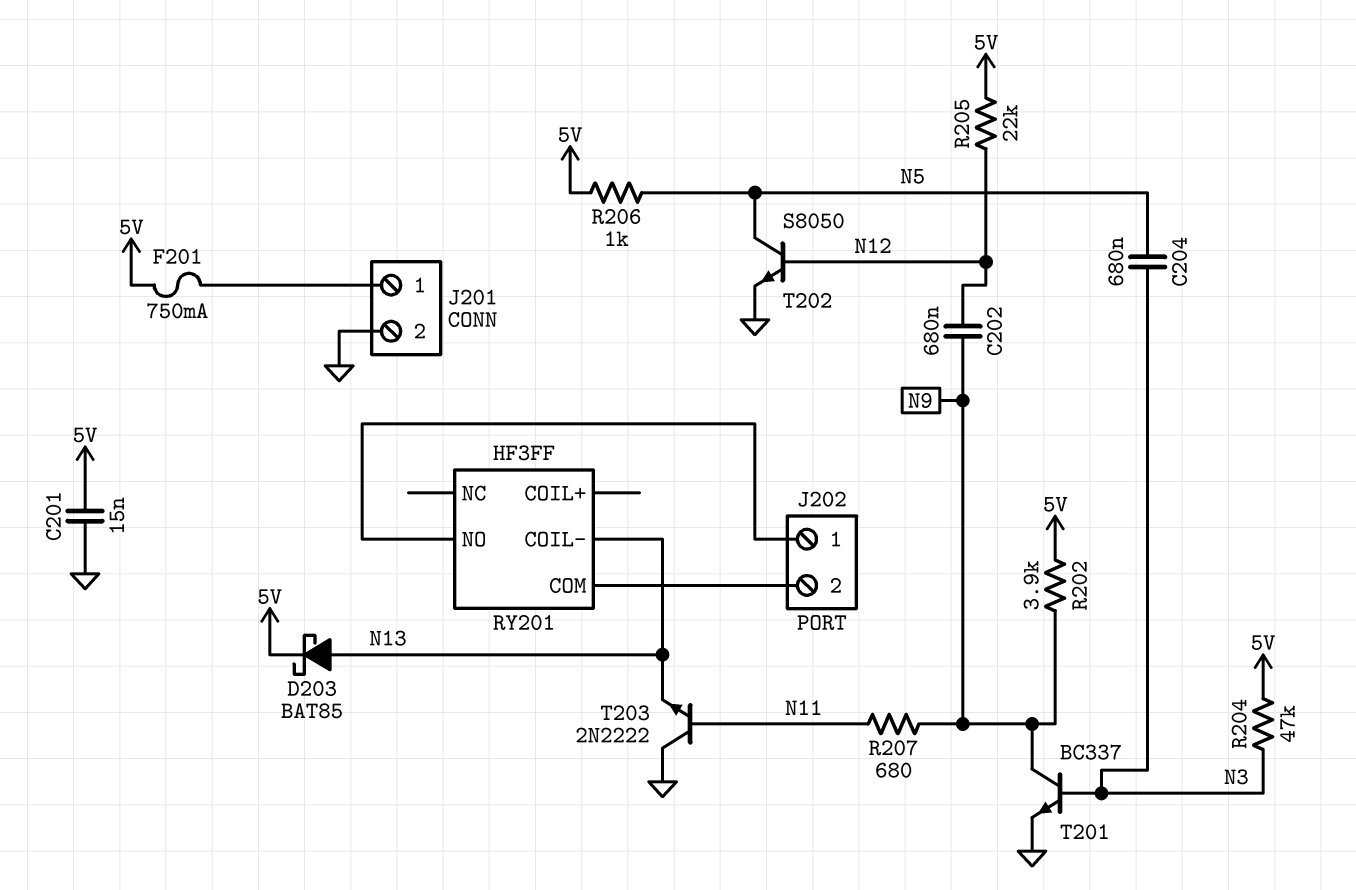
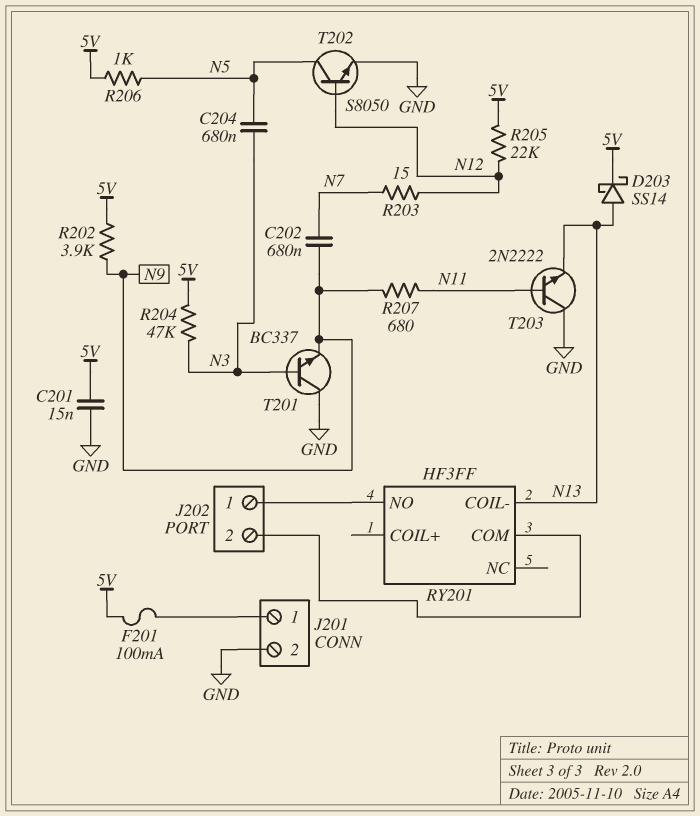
C202: 680nF (N9, N12) -> 680nF (N7, N9)
D203: schottky BAT85 (A N13, K 5V) -> schottky SS14 (A N13, K 5V)
F201: 750mA (5V, J201/1) -> 100mA (5V, J201/1)
R203: none -> 15 (N7, N12)
T201: NPN BC337 (B N3, C N9, E GND) -> NPN BC337 (B N3, C GND, E N9)

